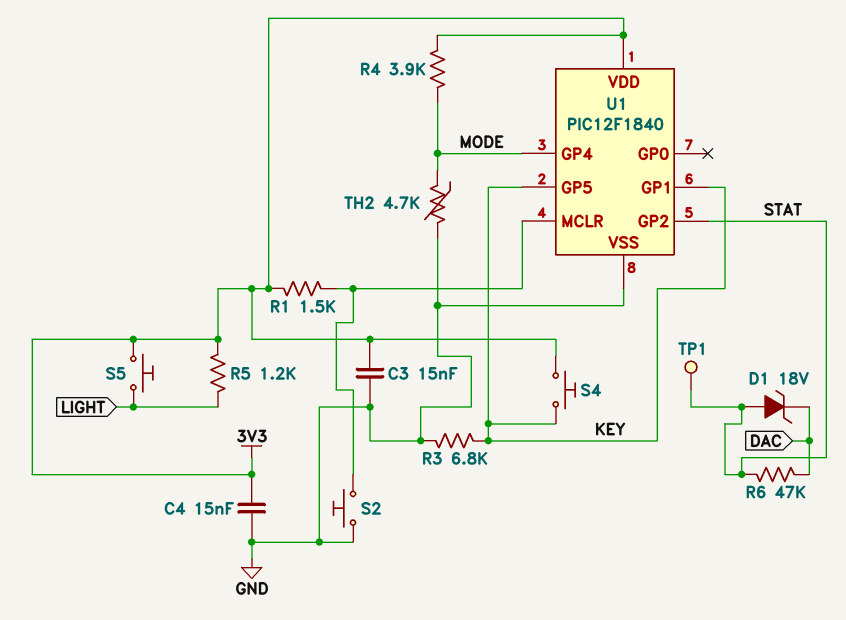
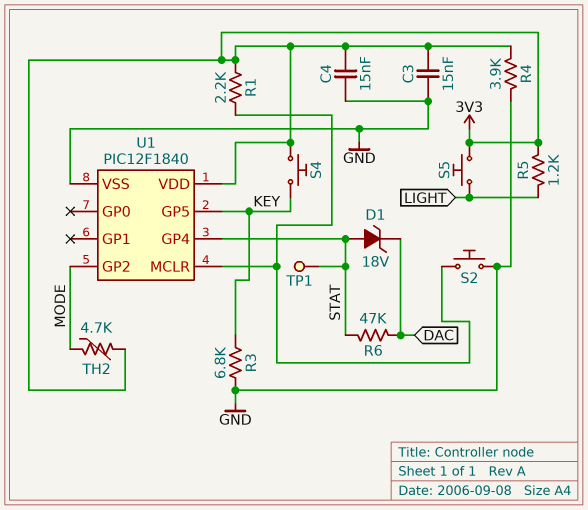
R1: 1.5k (3V3, U1/MCLR) -> 2.2k (3V3, U1/MCLR)
R4: 3.9k (3V3, MODE) -> 3.9k (3V3, GND)
TH2: 4.7k (GND, MODE) -> 4.7k (3V3, MODE)
U1 pin GP1: KEY -> none
U1 pin GP2: STAT -> MODE
U1 pin GP4: MODE -> STAT

